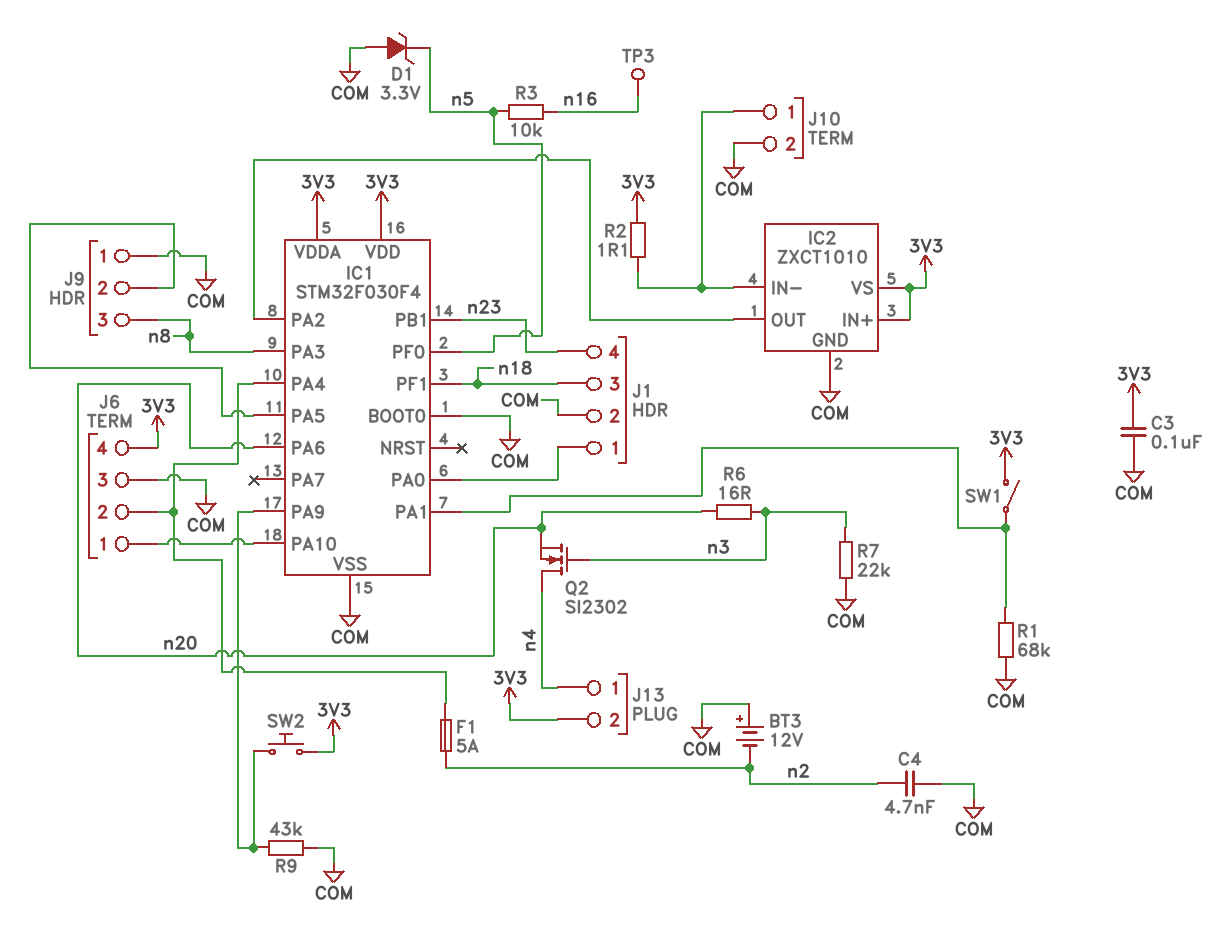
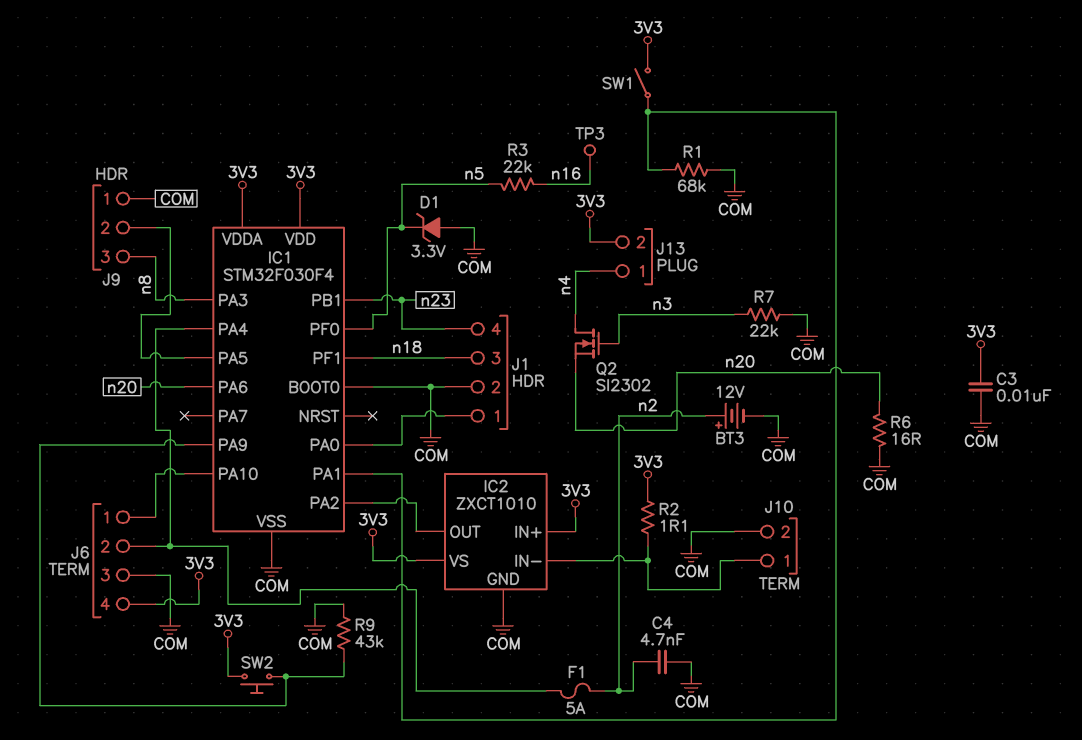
BT3: 12V (plus COM, minus n2) -> 12V (plus n2, minus COM)
C3: 100nF (3V3, COM) -> 10nF (3V3, COM)
R3: 10k (n5, n16) -> 22k (n5, n16)
R6: 16 (n3, n20) -> 16 (COM, n20)

